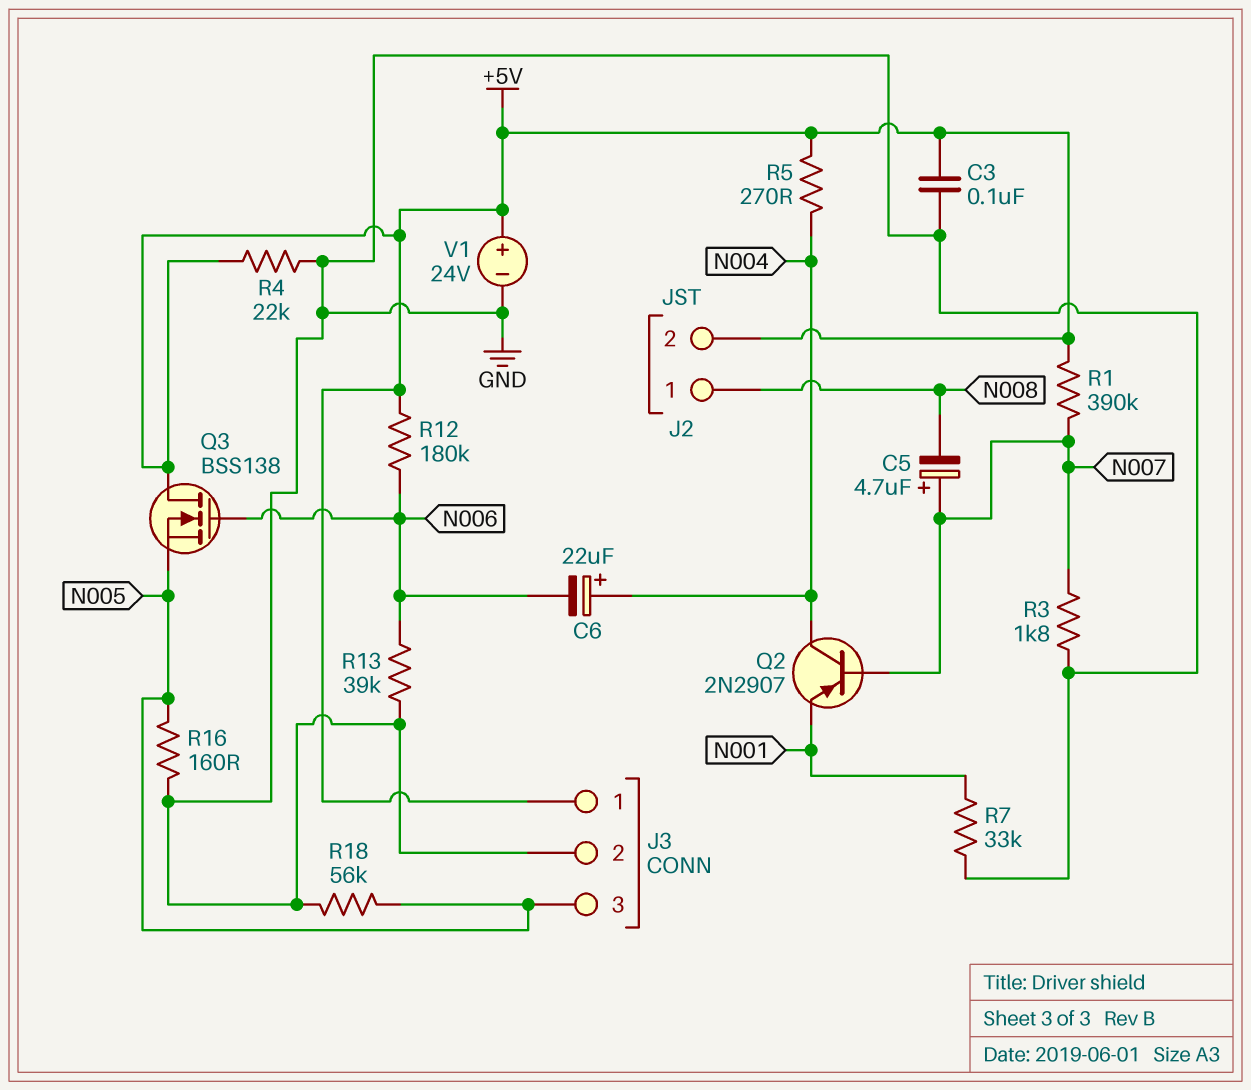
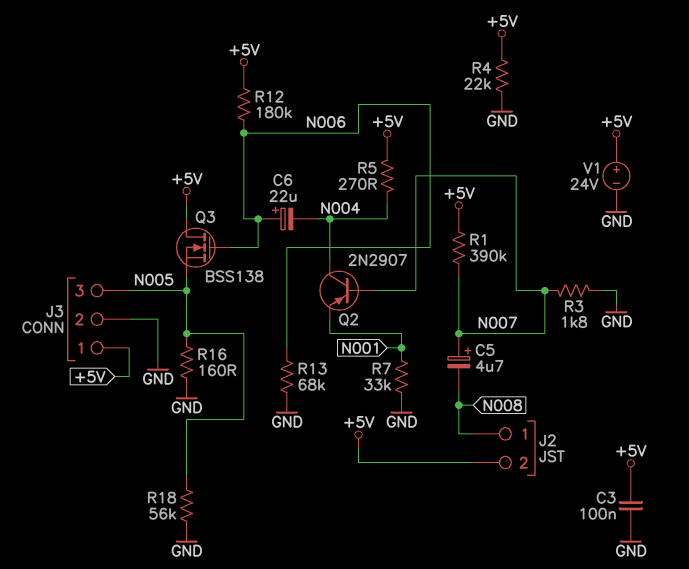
C6: 22uF (plus N004, minus N006) -> 22uF (plus N006, minus N004)
R13: 39k (GND, N006) -> 68k (GND, N006)

